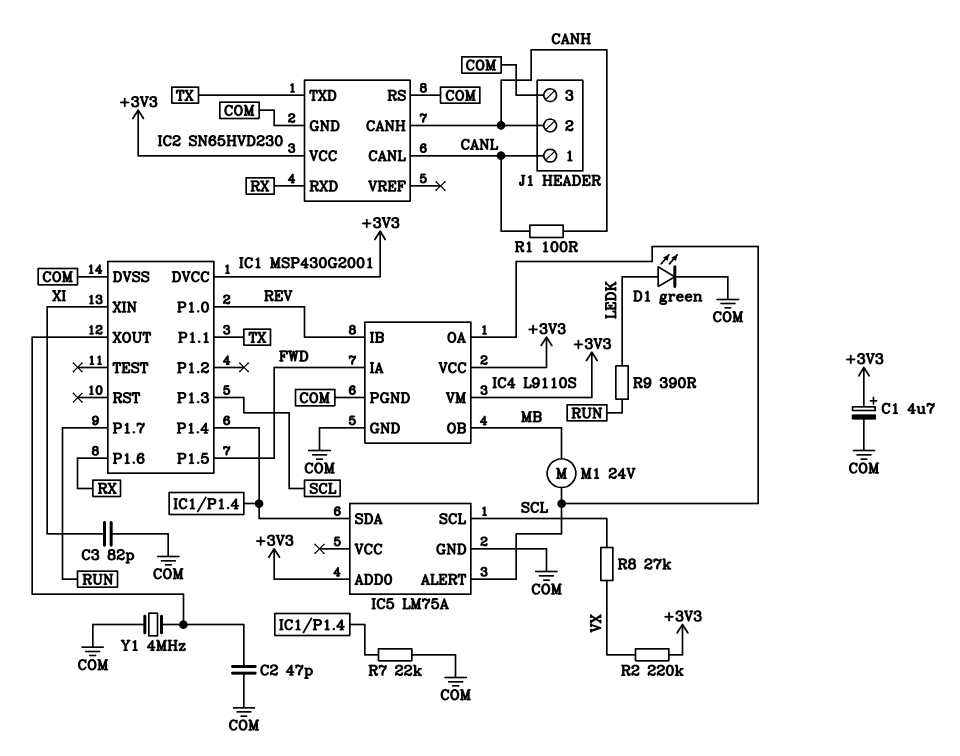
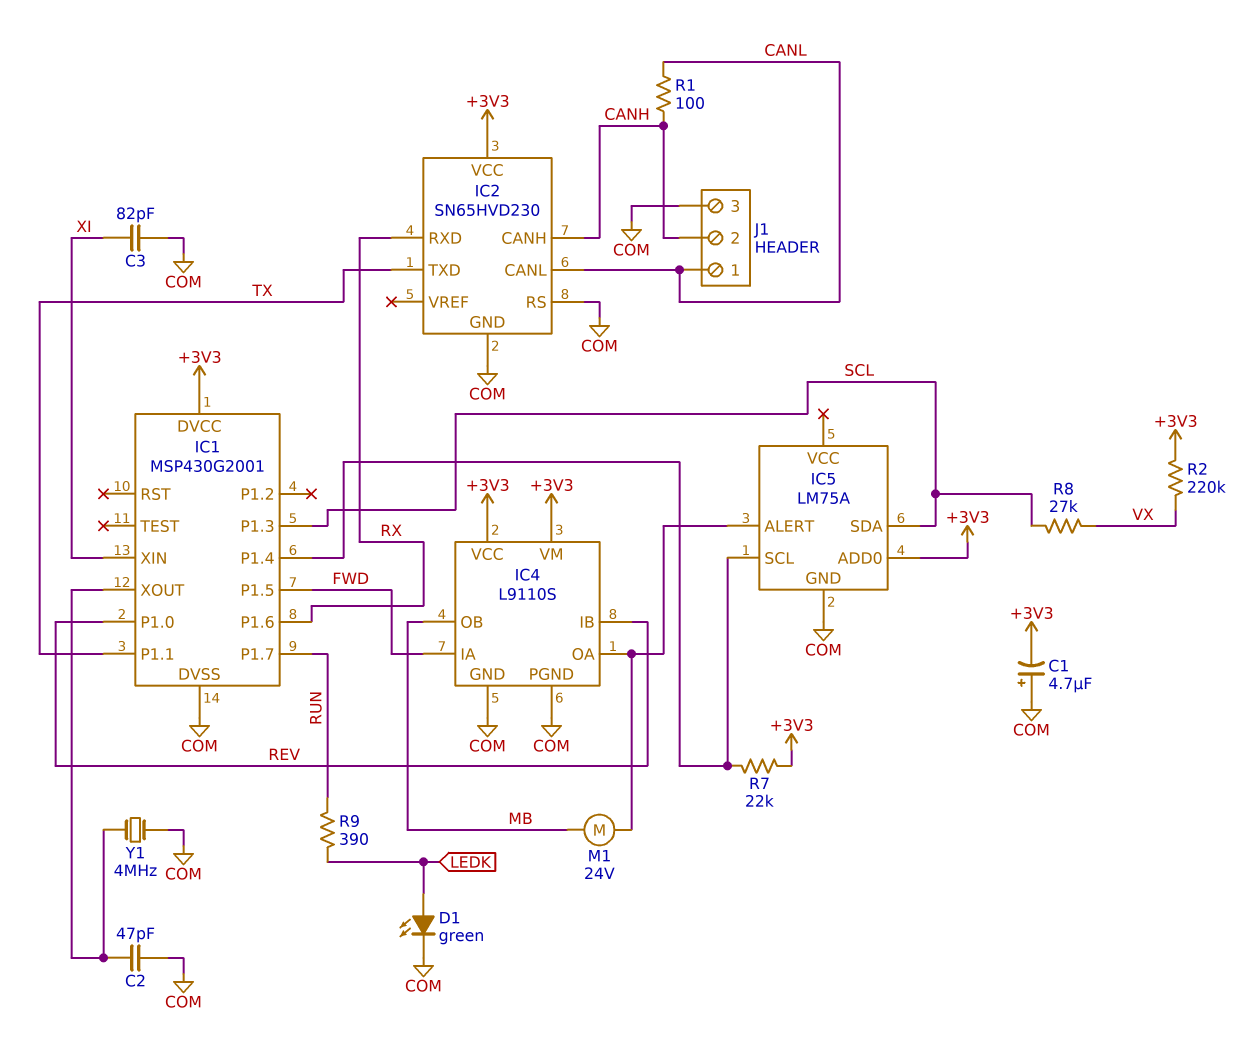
C1: 4.7uF (plus +3V3, minus COM) -> 4.7uF (plus COM, minus +3V3)
IC5 pin SCL: SCL -> IC1/P1.4
IC5 pin SDA: IC1/P1.4 -> SCL
R7: 22k (COM, IC1/P1.4) -> 22k (+3V3, IC1/P1.4)

